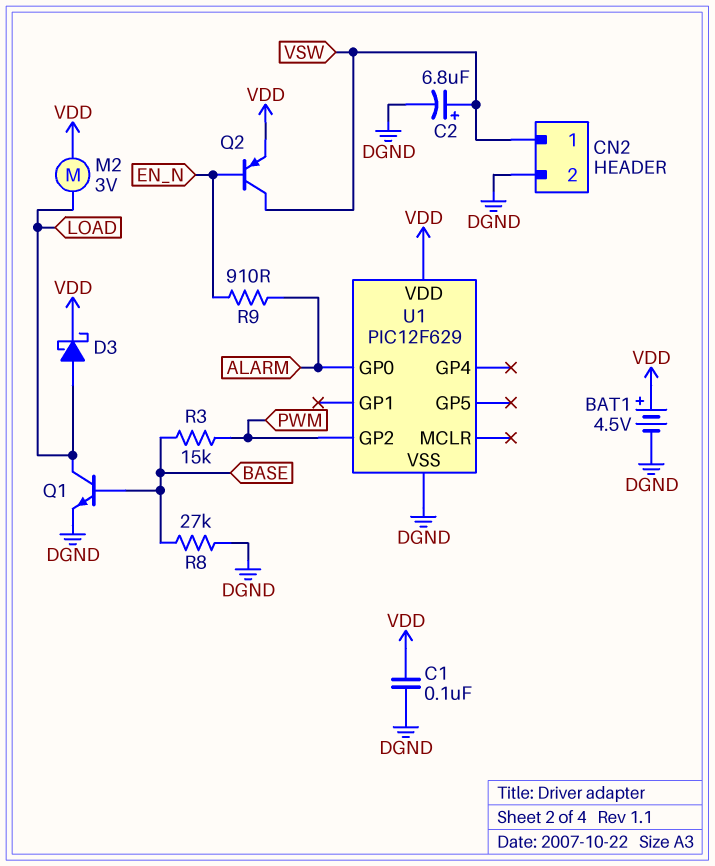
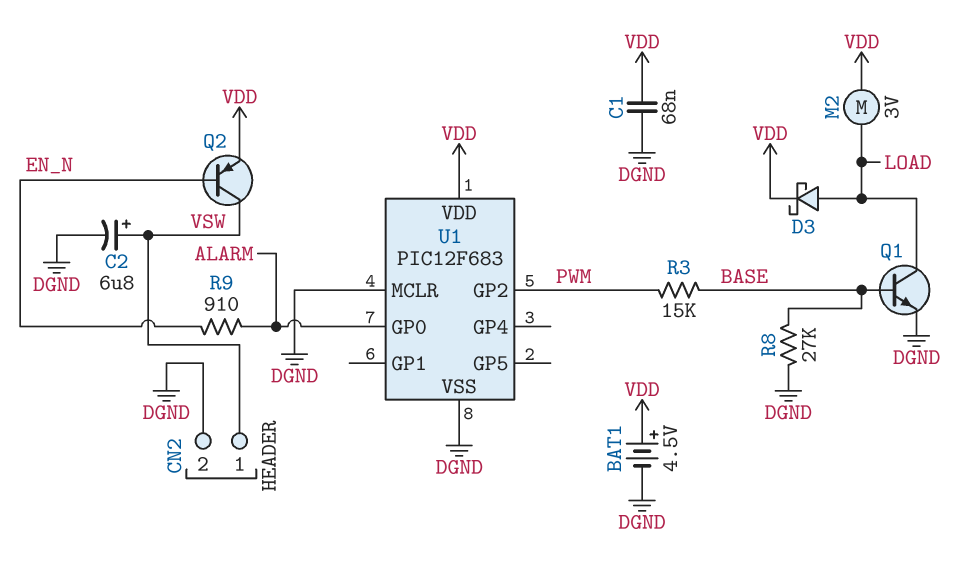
C1: 100nF (DGND, VDD) -> 68nF (DGND, VDD)
U1: PIC12F629 -> PIC12F683
U1 pin MCLR: none -> DGND

